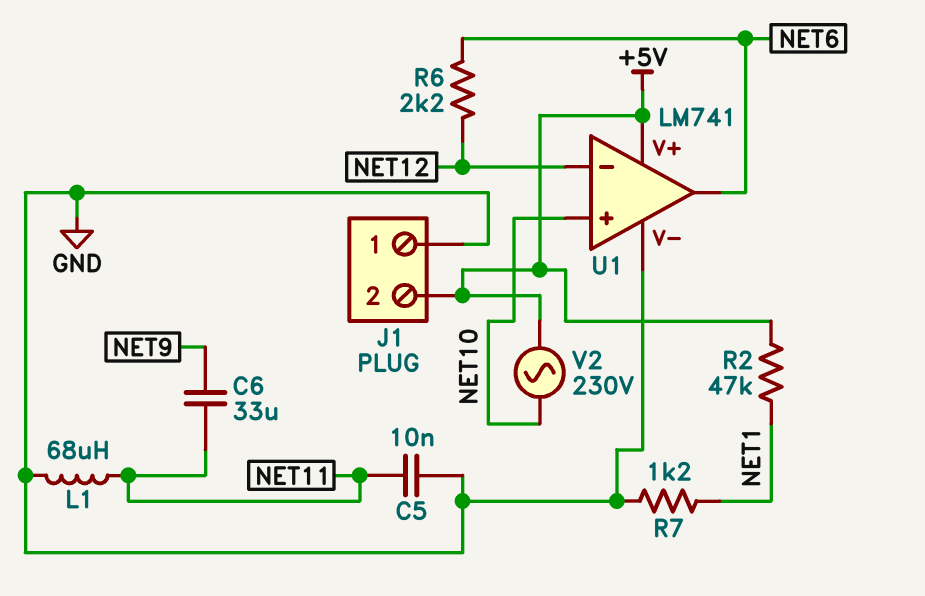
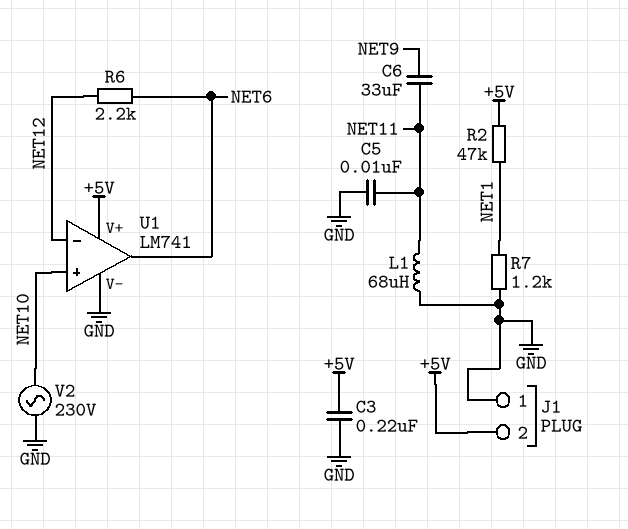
C3: none -> 220nF (+5V, GND)
V2: AC 230V (+5V, NET10) -> AC 230V (GND, NET10)

